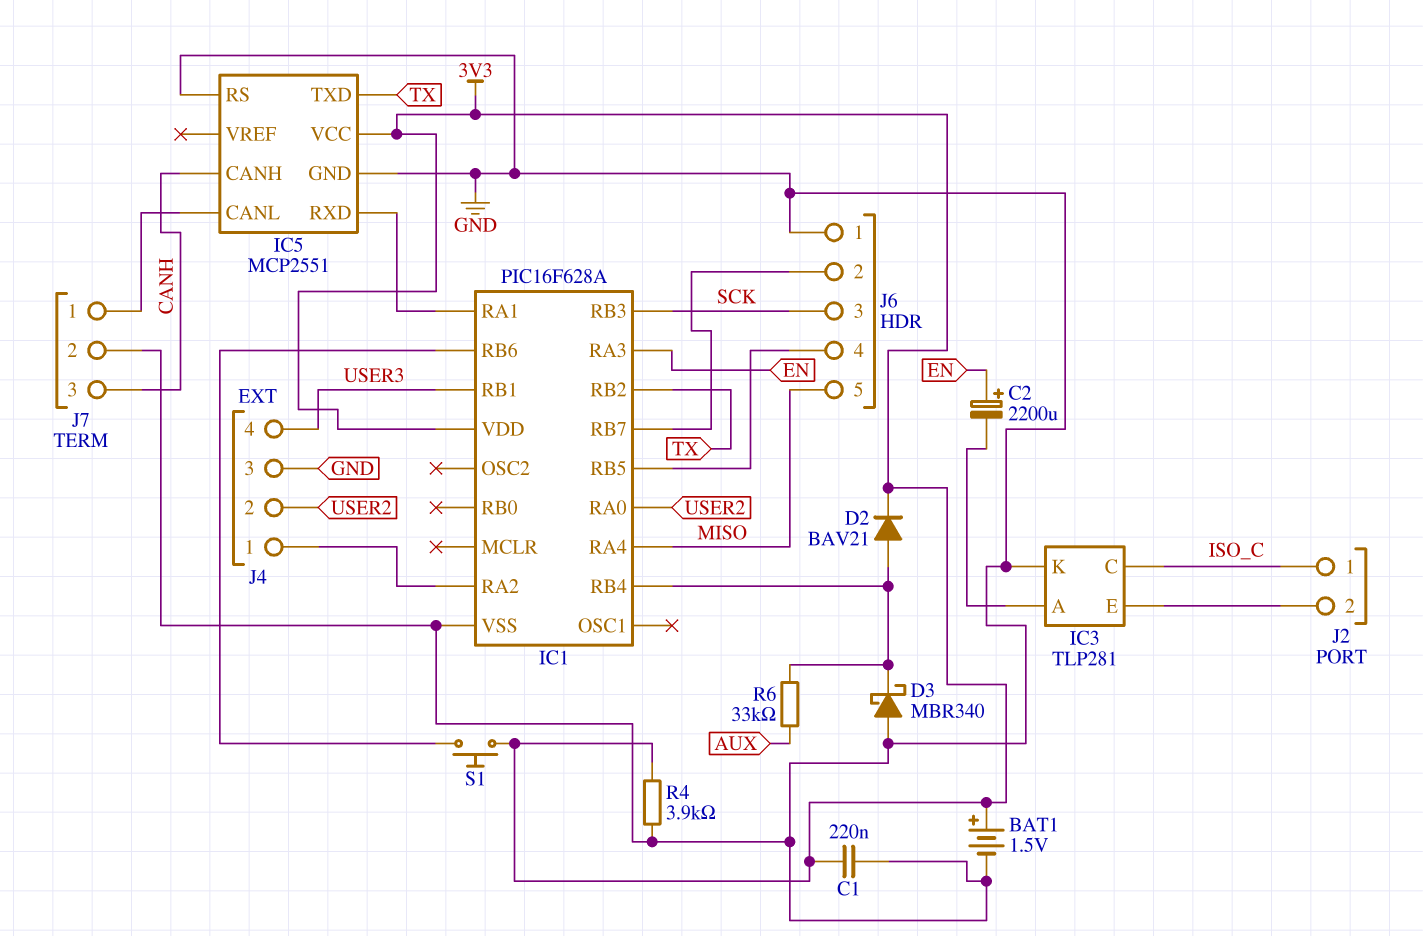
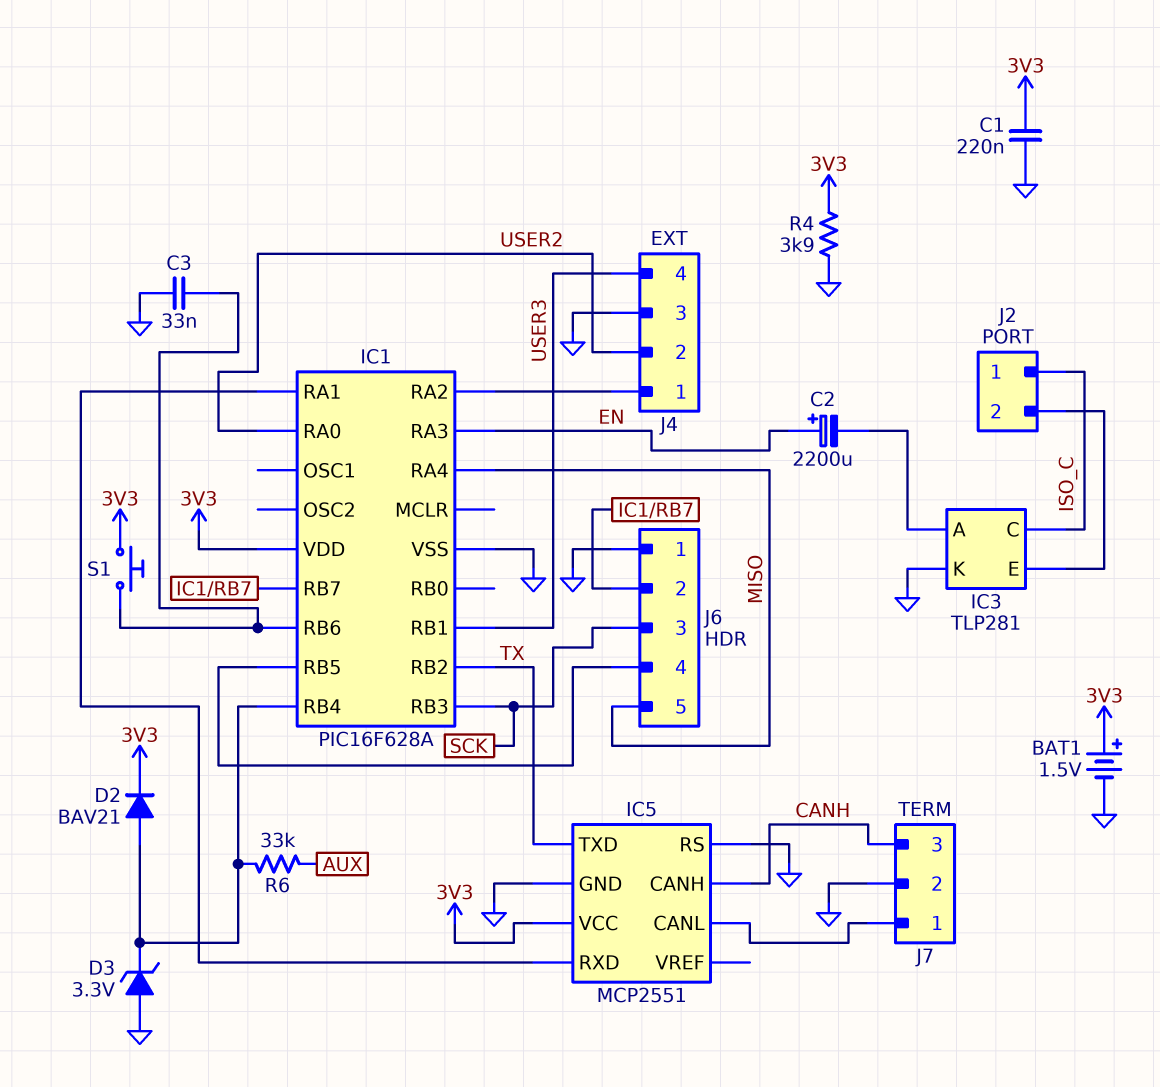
C3: none -> 33nF (GND, IC1/RB6)
D3: schottky MBR340 (A GND, K IC1/RB4) -> zener 3.3V (A GND, K IC1/RB4)

